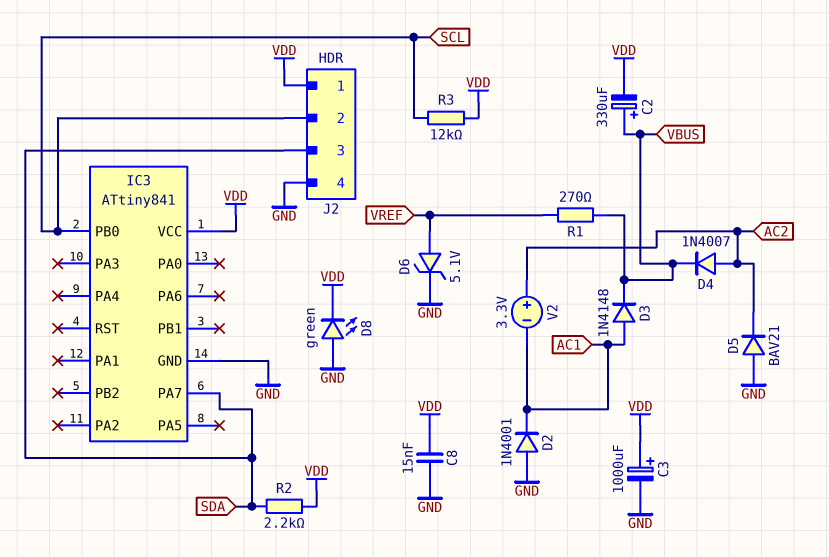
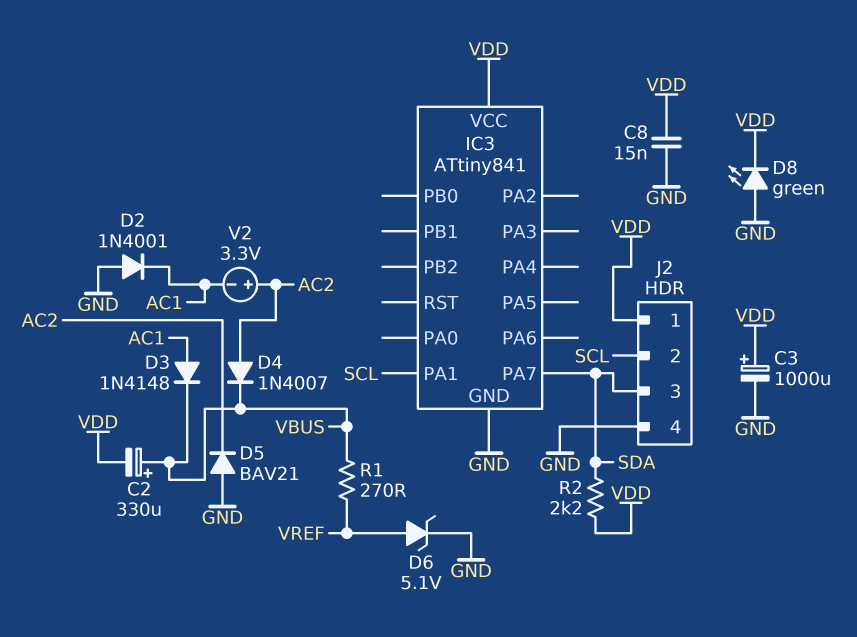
IC3 pin PA1: none -> SCL
IC3 pin PB0: SCL -> none
R3: 12k (SCL, VDD) -> none

